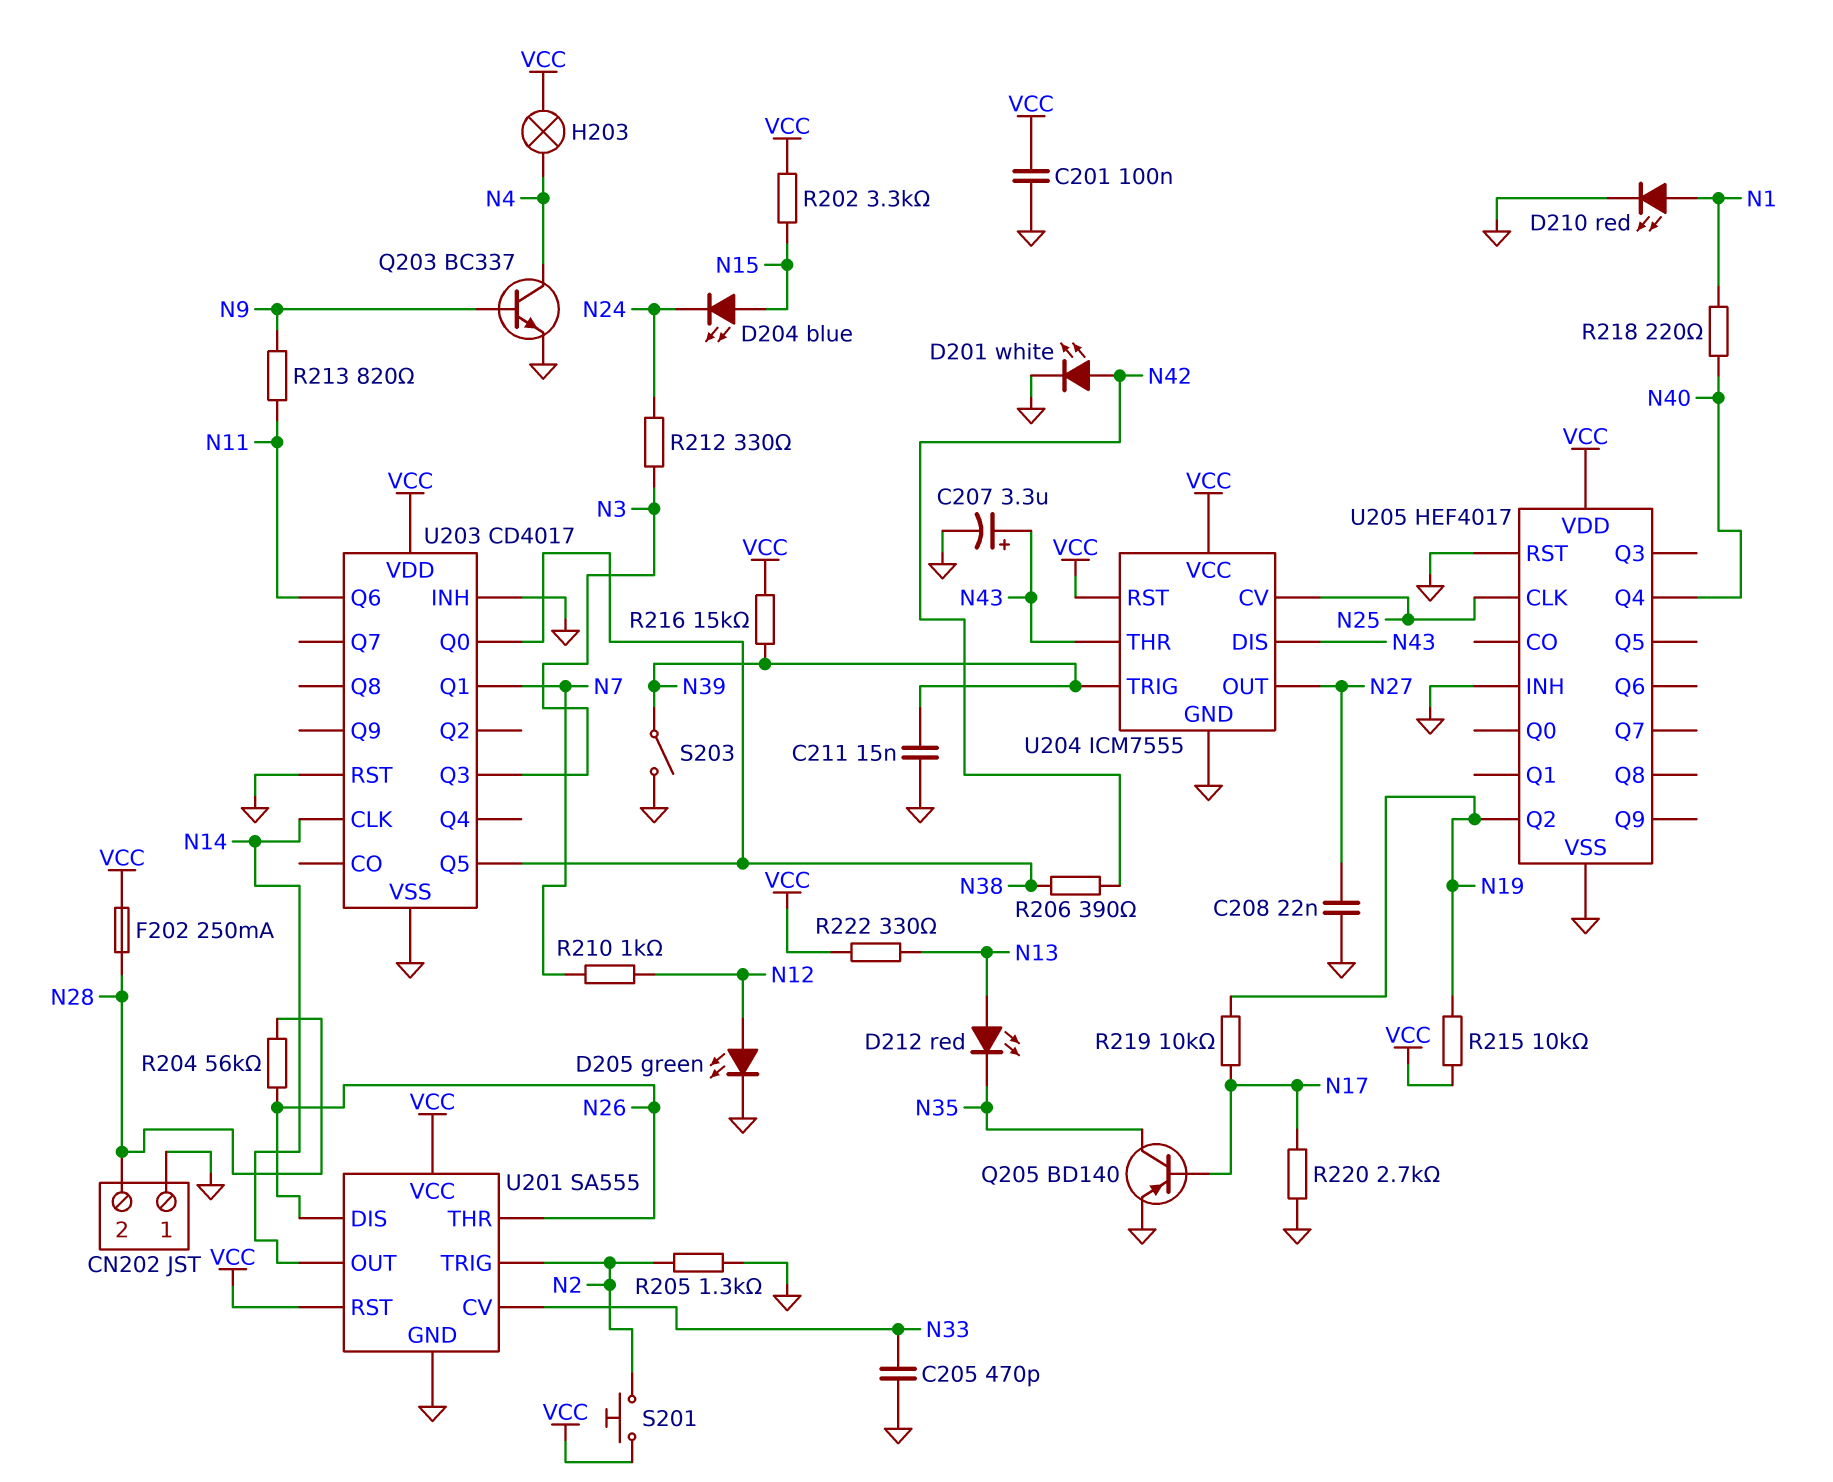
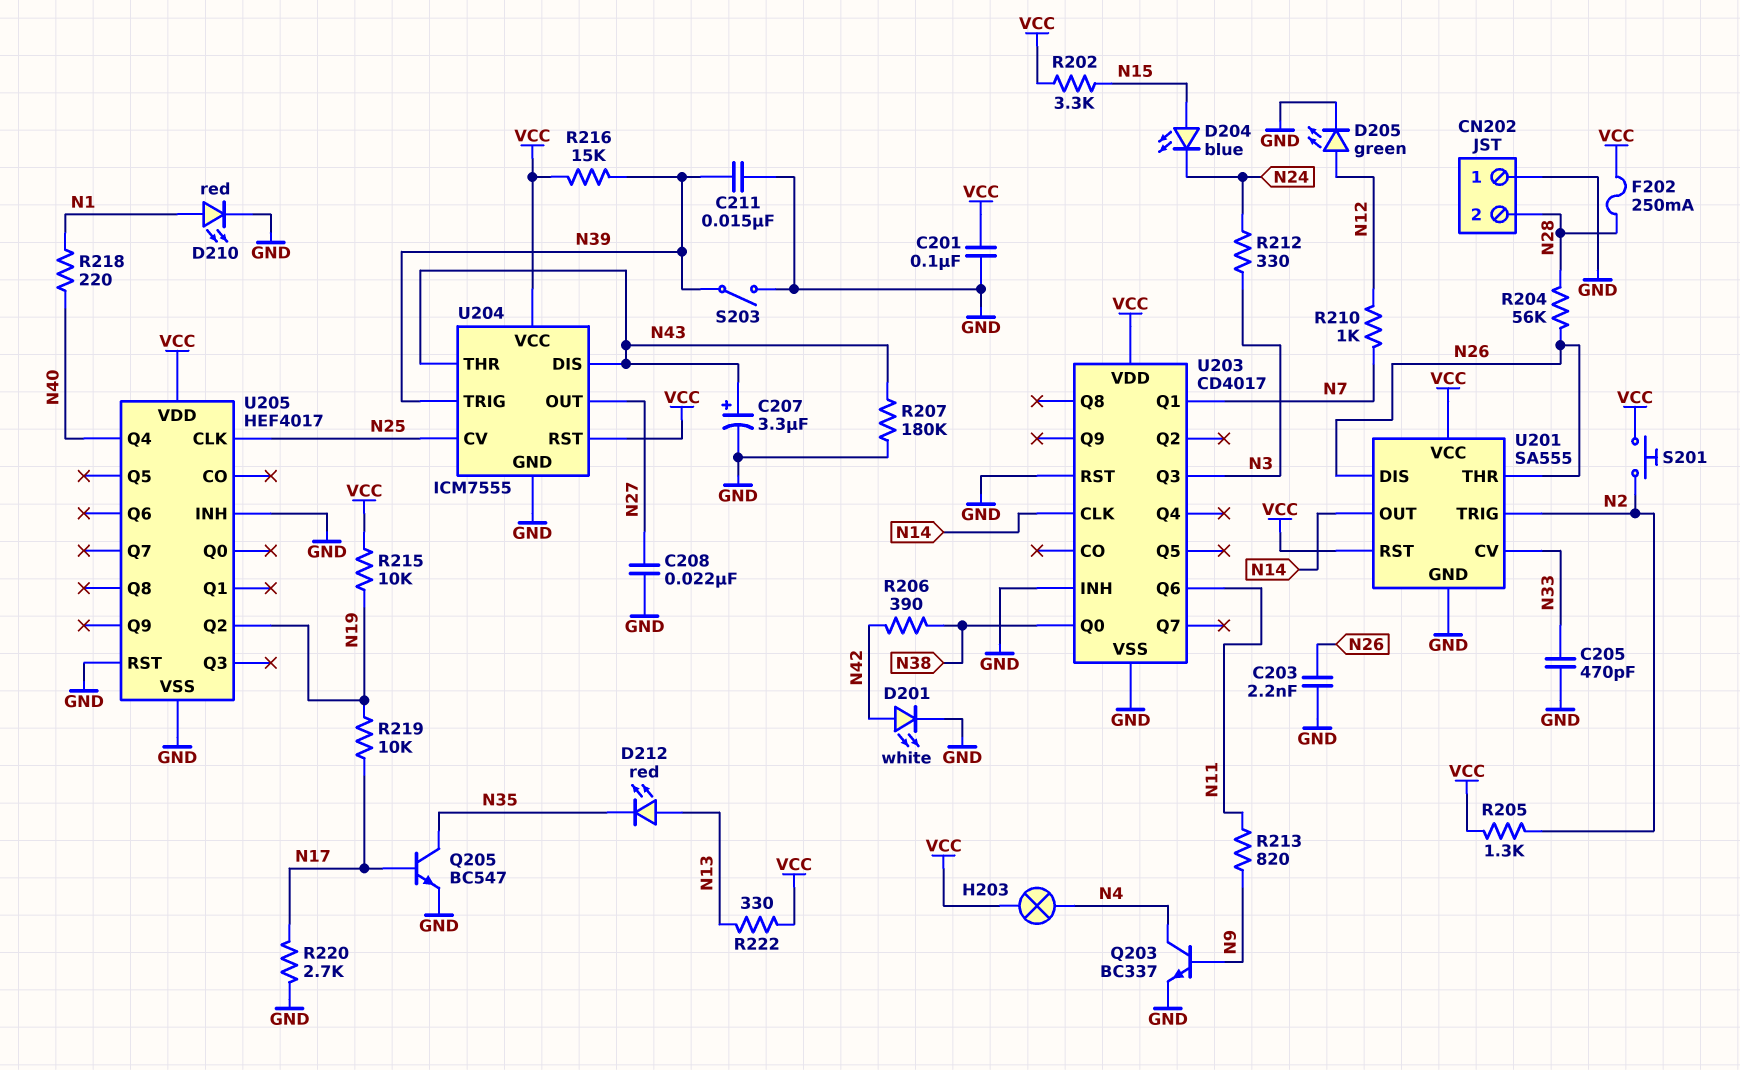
C203: none -> 2.2nF (GND, N26)
Q205: PNP BD140 (B N17, C N35, E GND) -> NPN BC547 (B N17, C N35, E GND)
R205: 1.3k (GND, N2) -> 1.3k (N2, VCC)
R207: none -> 180k (GND, N43)
U203 pin Q5: N38 -> none

